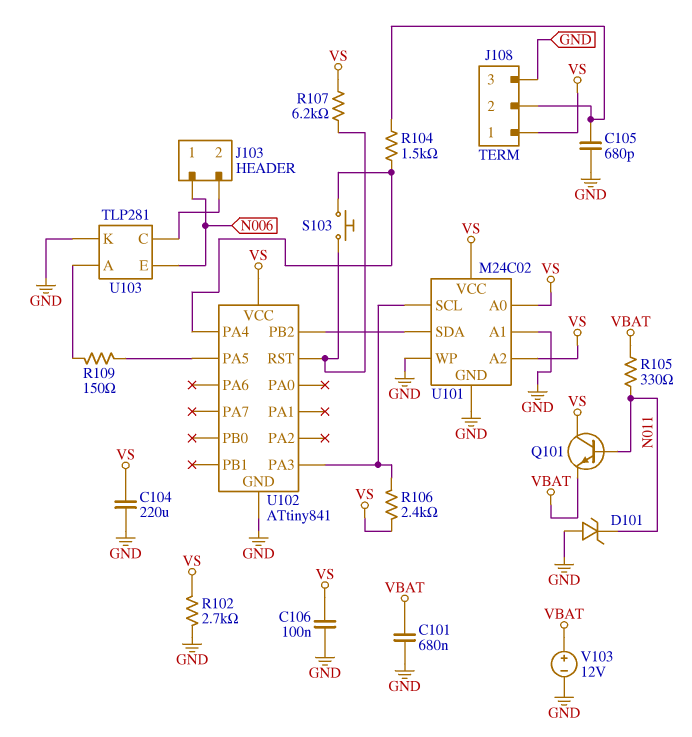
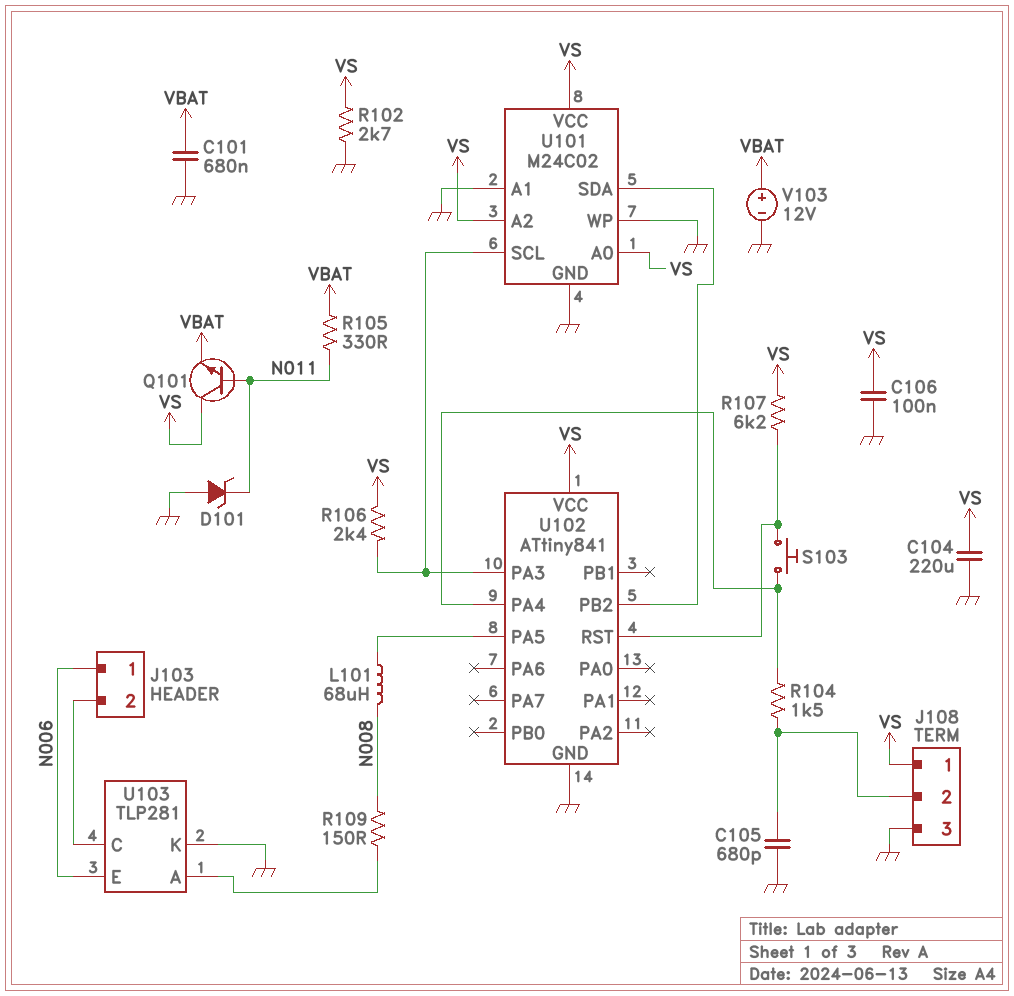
L101: none -> 68uH (N008, U102/PA5)
R109: 150 (U102/PA5, U103/A) -> 150 (N008, U103/A)

